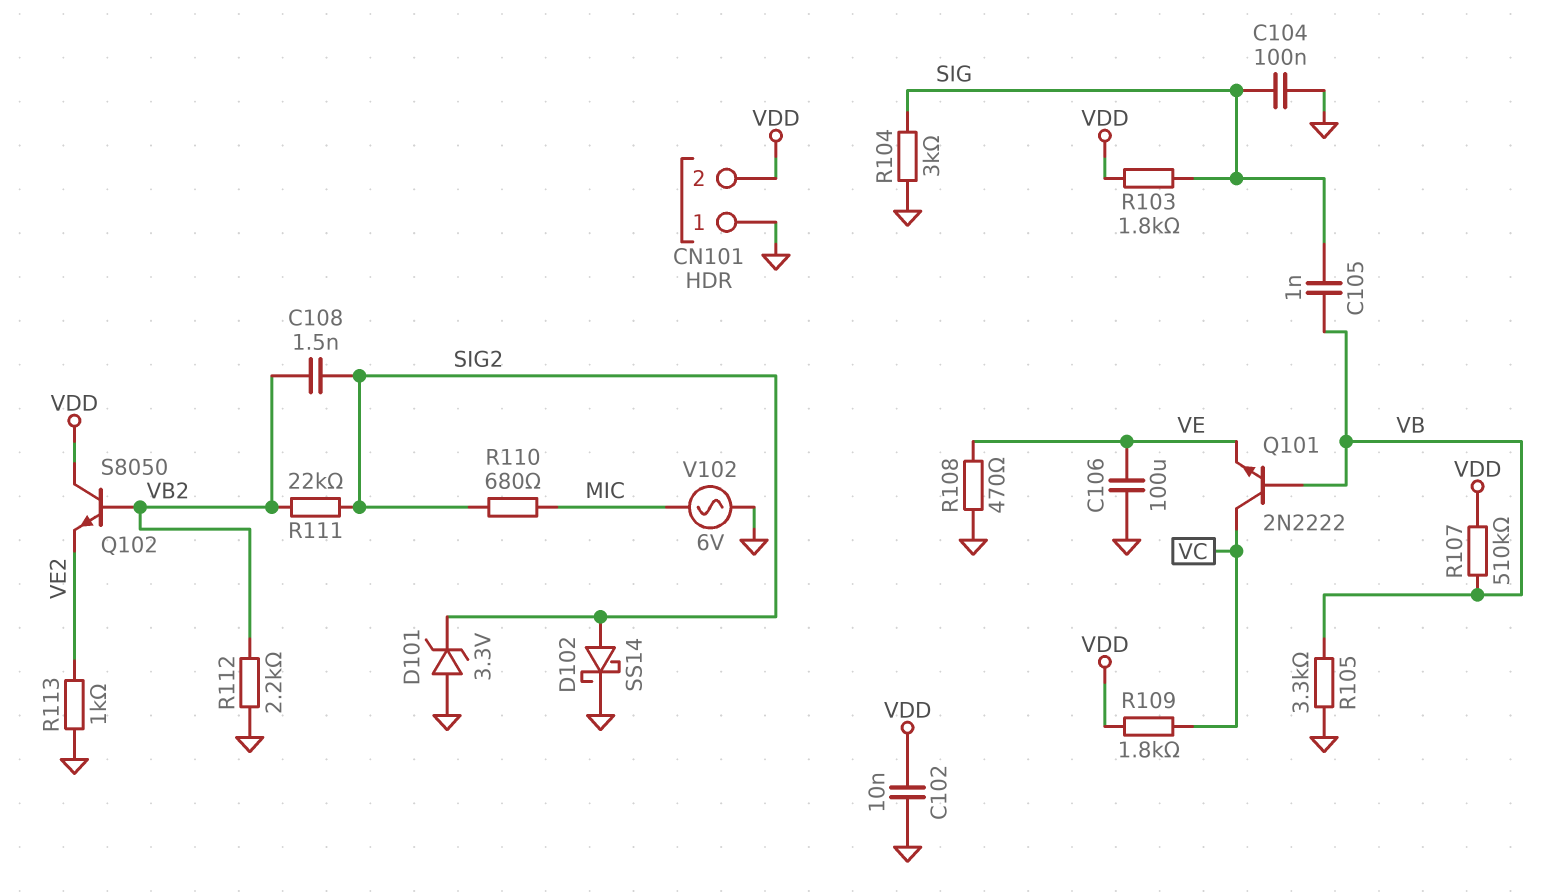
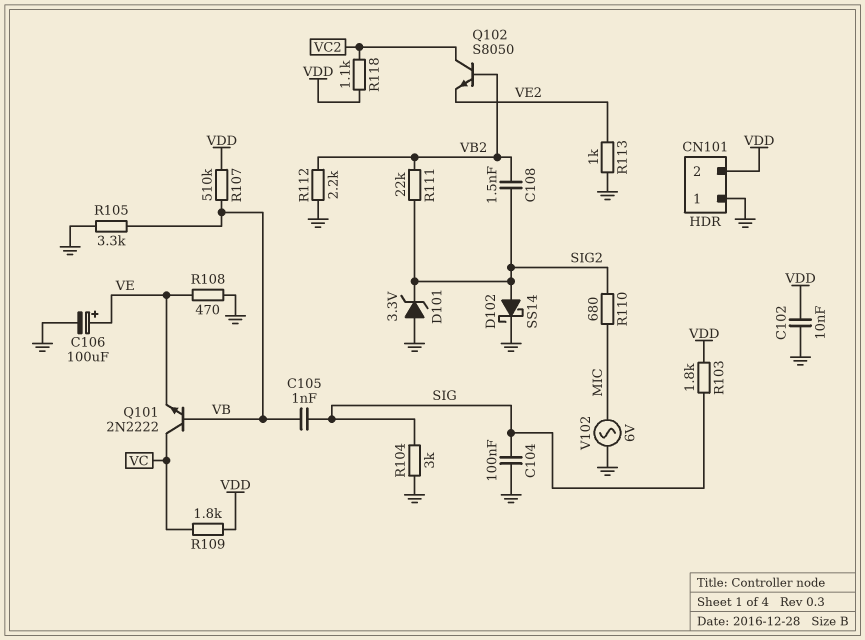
C106: 100uF (GND, VE) -> 100uF (plus VE, minus GND)
Q102: NPN S8050 (B VB2, C VDD, E VE2) -> NPN S8050 (B VB2, C VC2, E VE2)
R118: none -> 1.1k (VC2, VDD)

